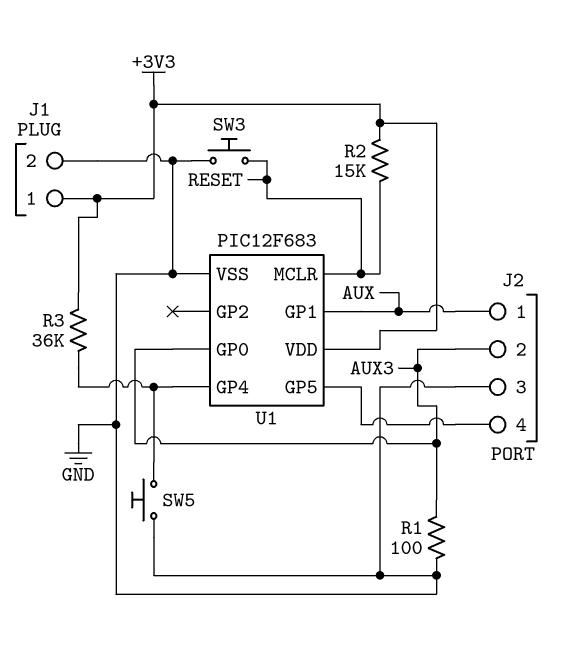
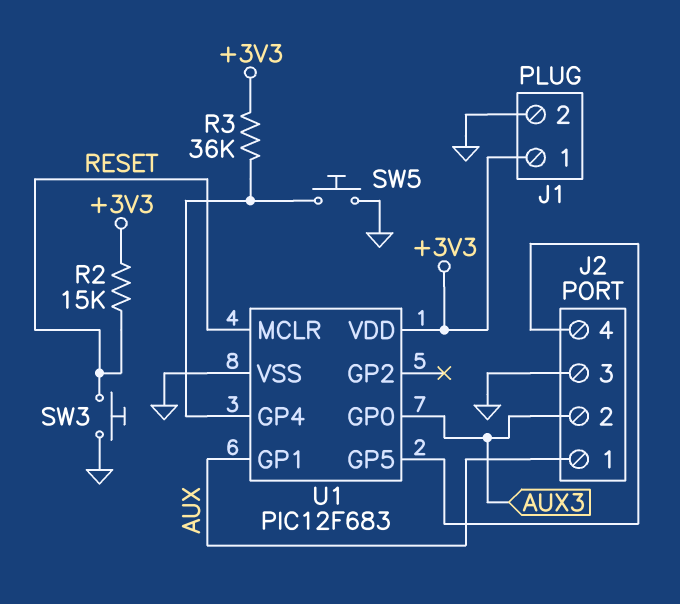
R1: 100 (AUX3, GND) -> none

